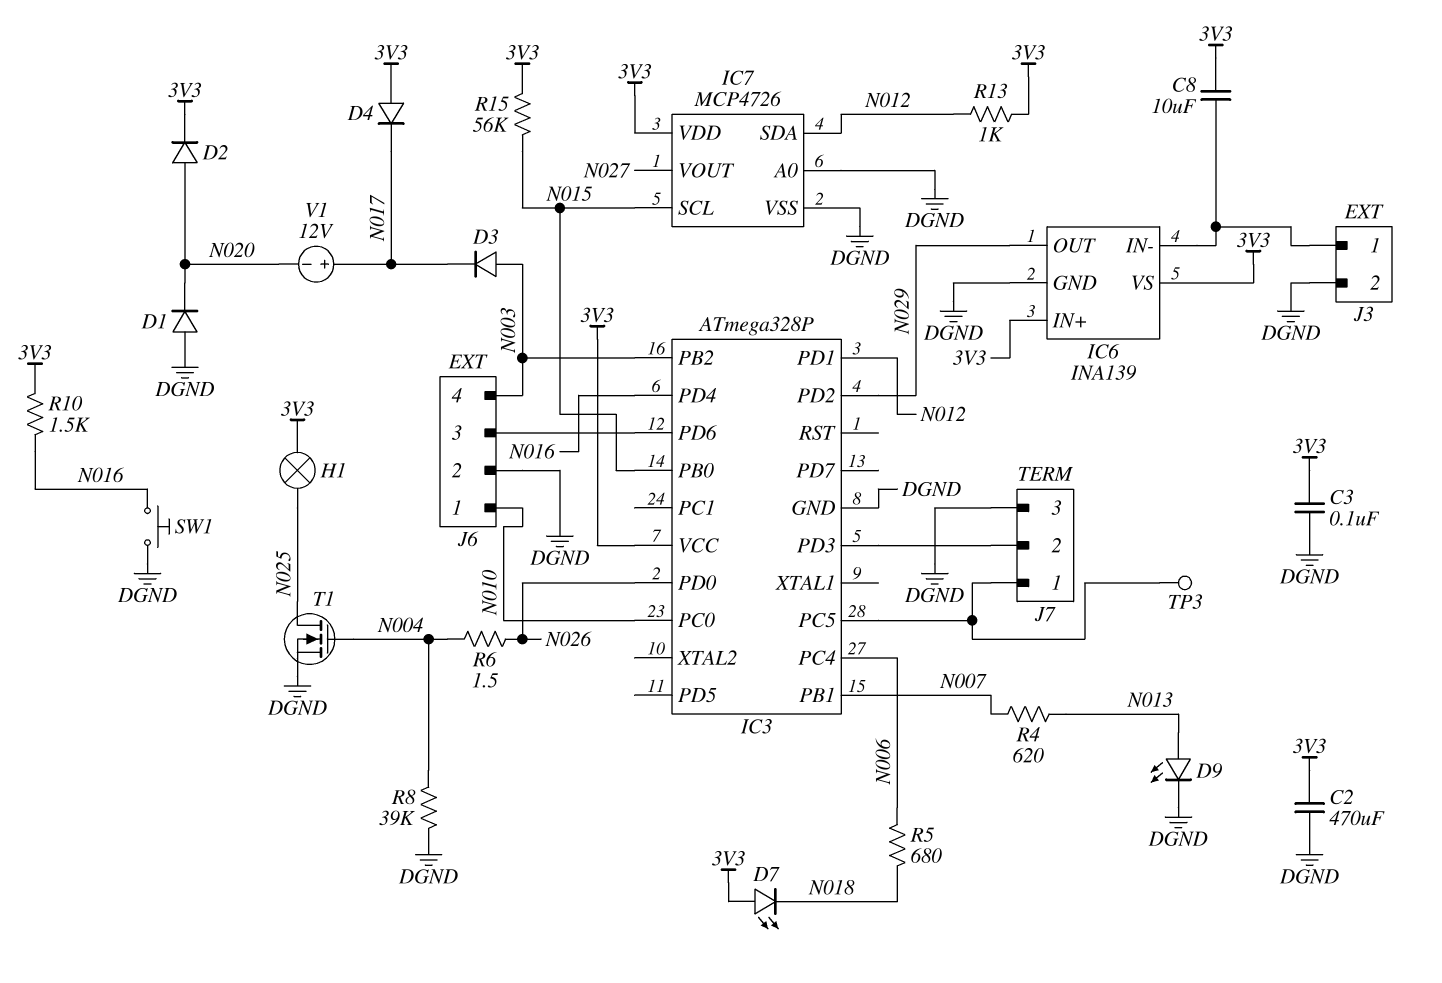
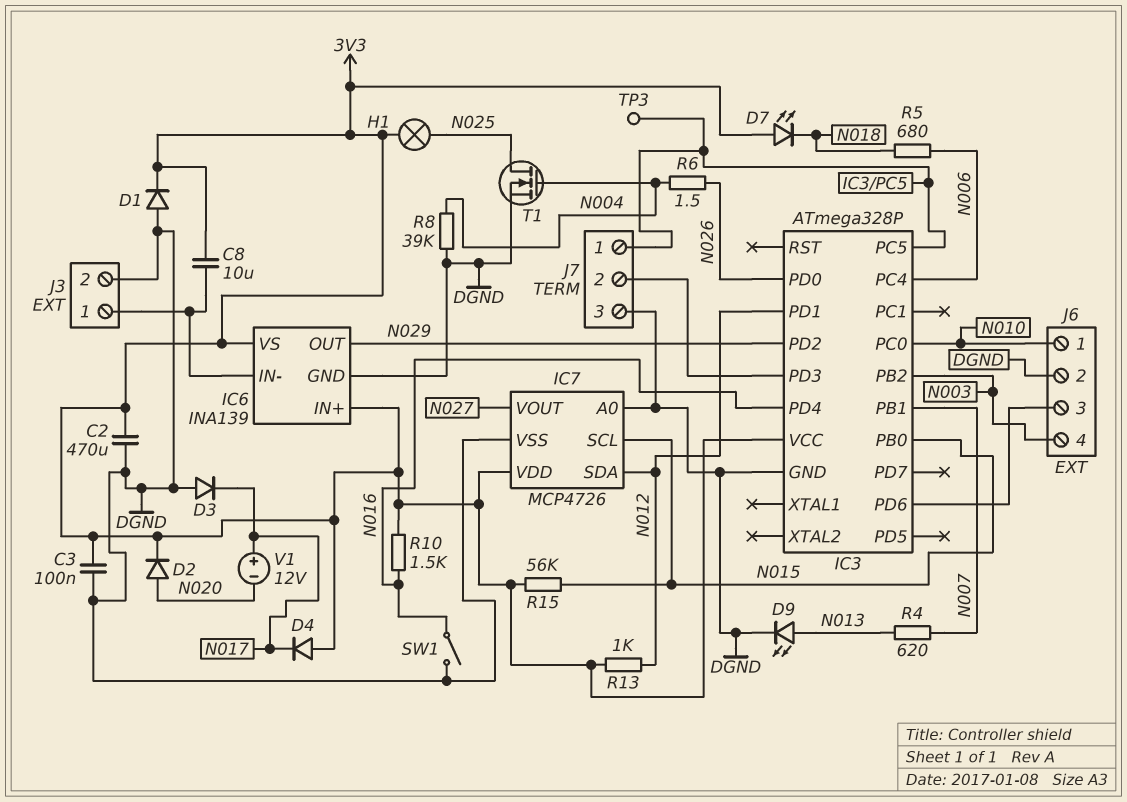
D1: diode (A DGND, K N020) -> diode (A DGND, K 3V3)
D3: diode (A N003, K N017) -> diode (A DGND, K N017)
SW1: button (DGND, N016) -> switch (DGND, N016)

